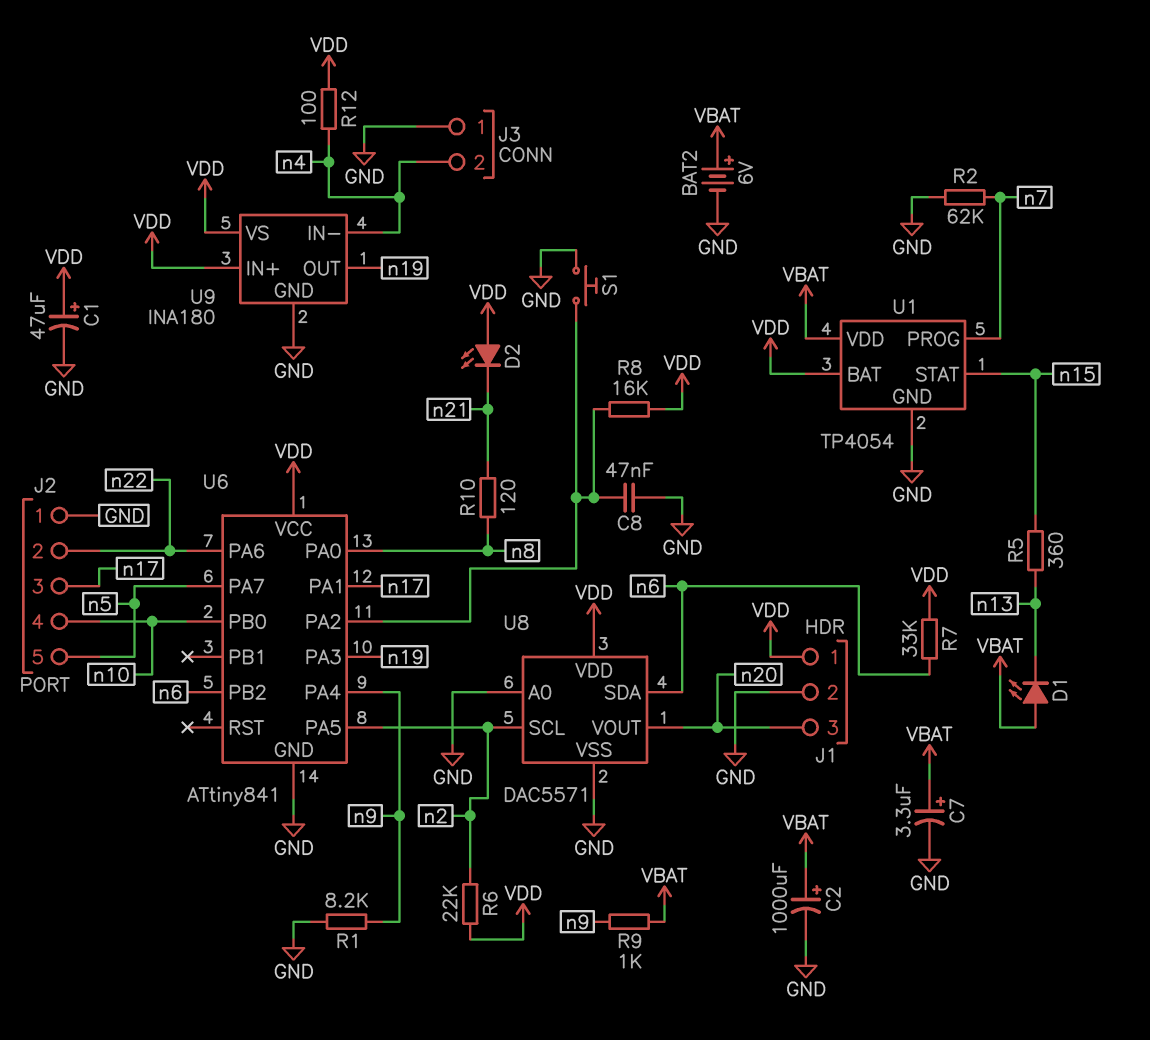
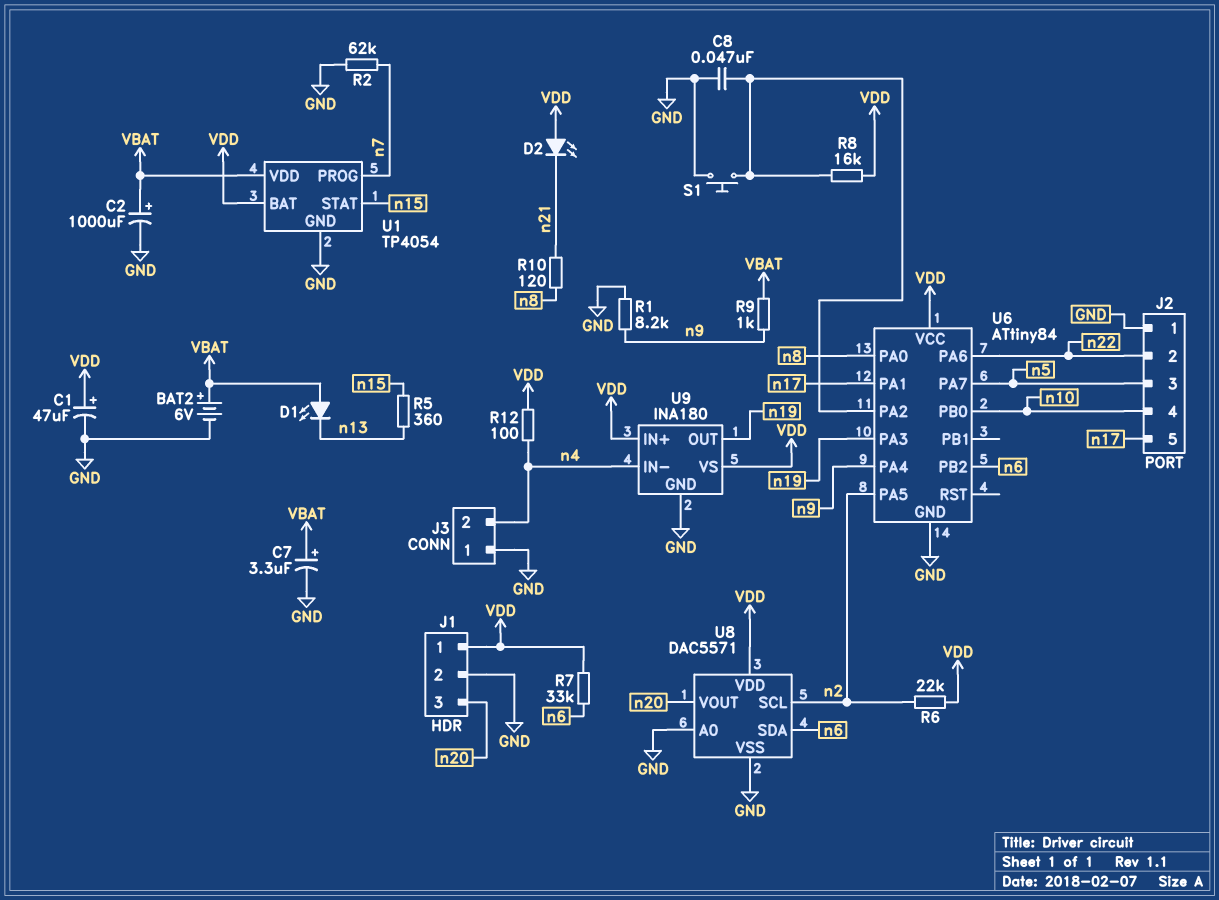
J2 pin 3: n17 -> n5
J2 pin 5: n5 -> n17
U6: ATtiny841 -> ATtiny84

